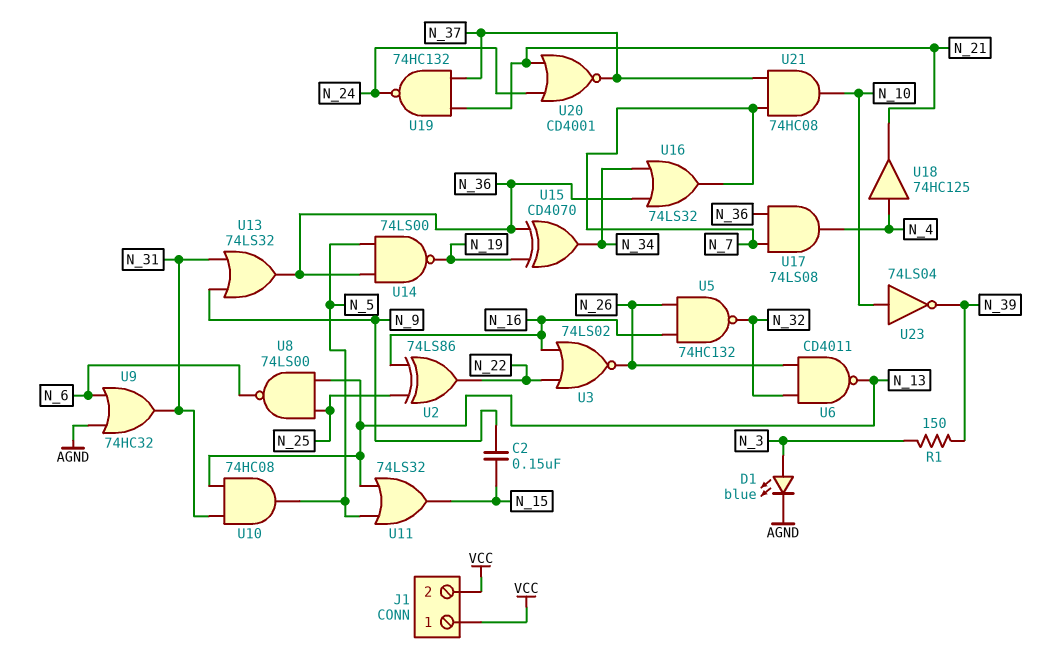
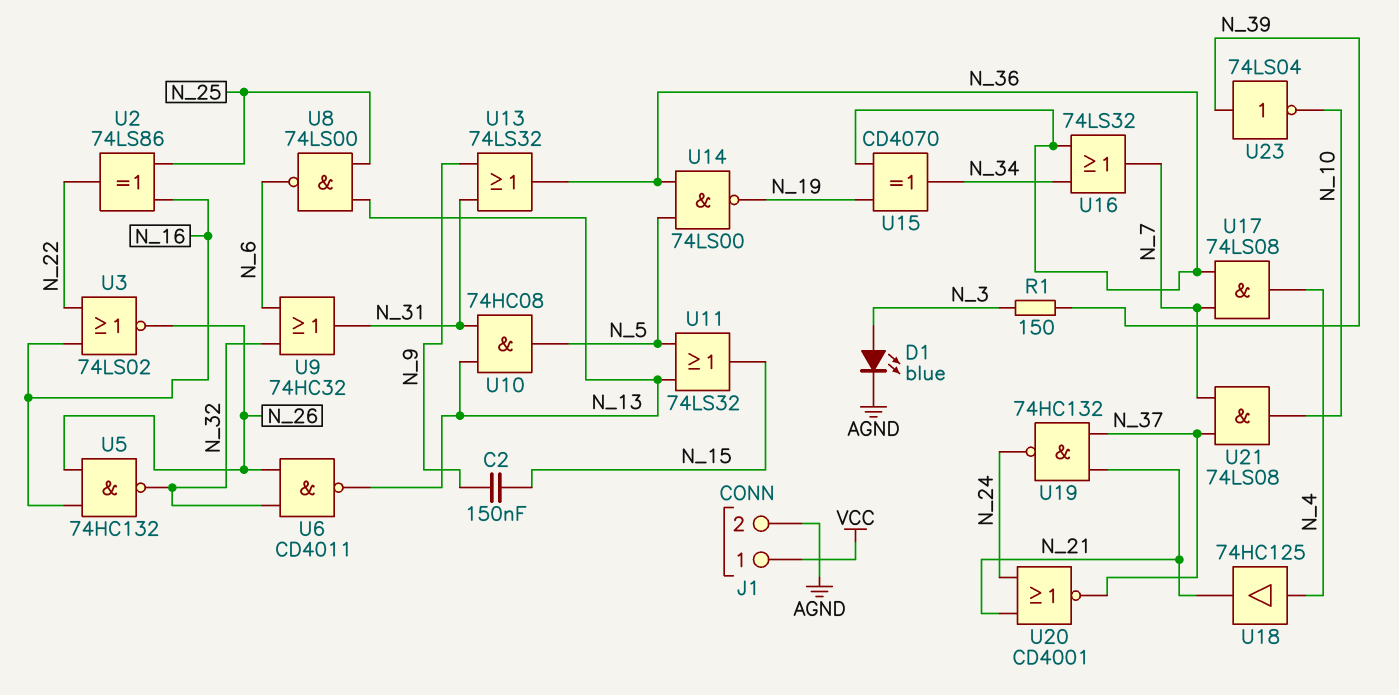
J1 pin 2: VCC -> AGND
U9: OR 74HC32 (in AGND, in N_6, out N_31) -> OR 74HC32 (in N_6, in N_32, out N_31)
U21: AND 74HC08 (in N_7, in N_37, out N_10) -> AND 74LS08 (in N_7, in N_37, out N_10)
U23: NOT 74LS04 (in N_10, out N_39) -> NOT 74LS04 (in N_39, out N_10)

